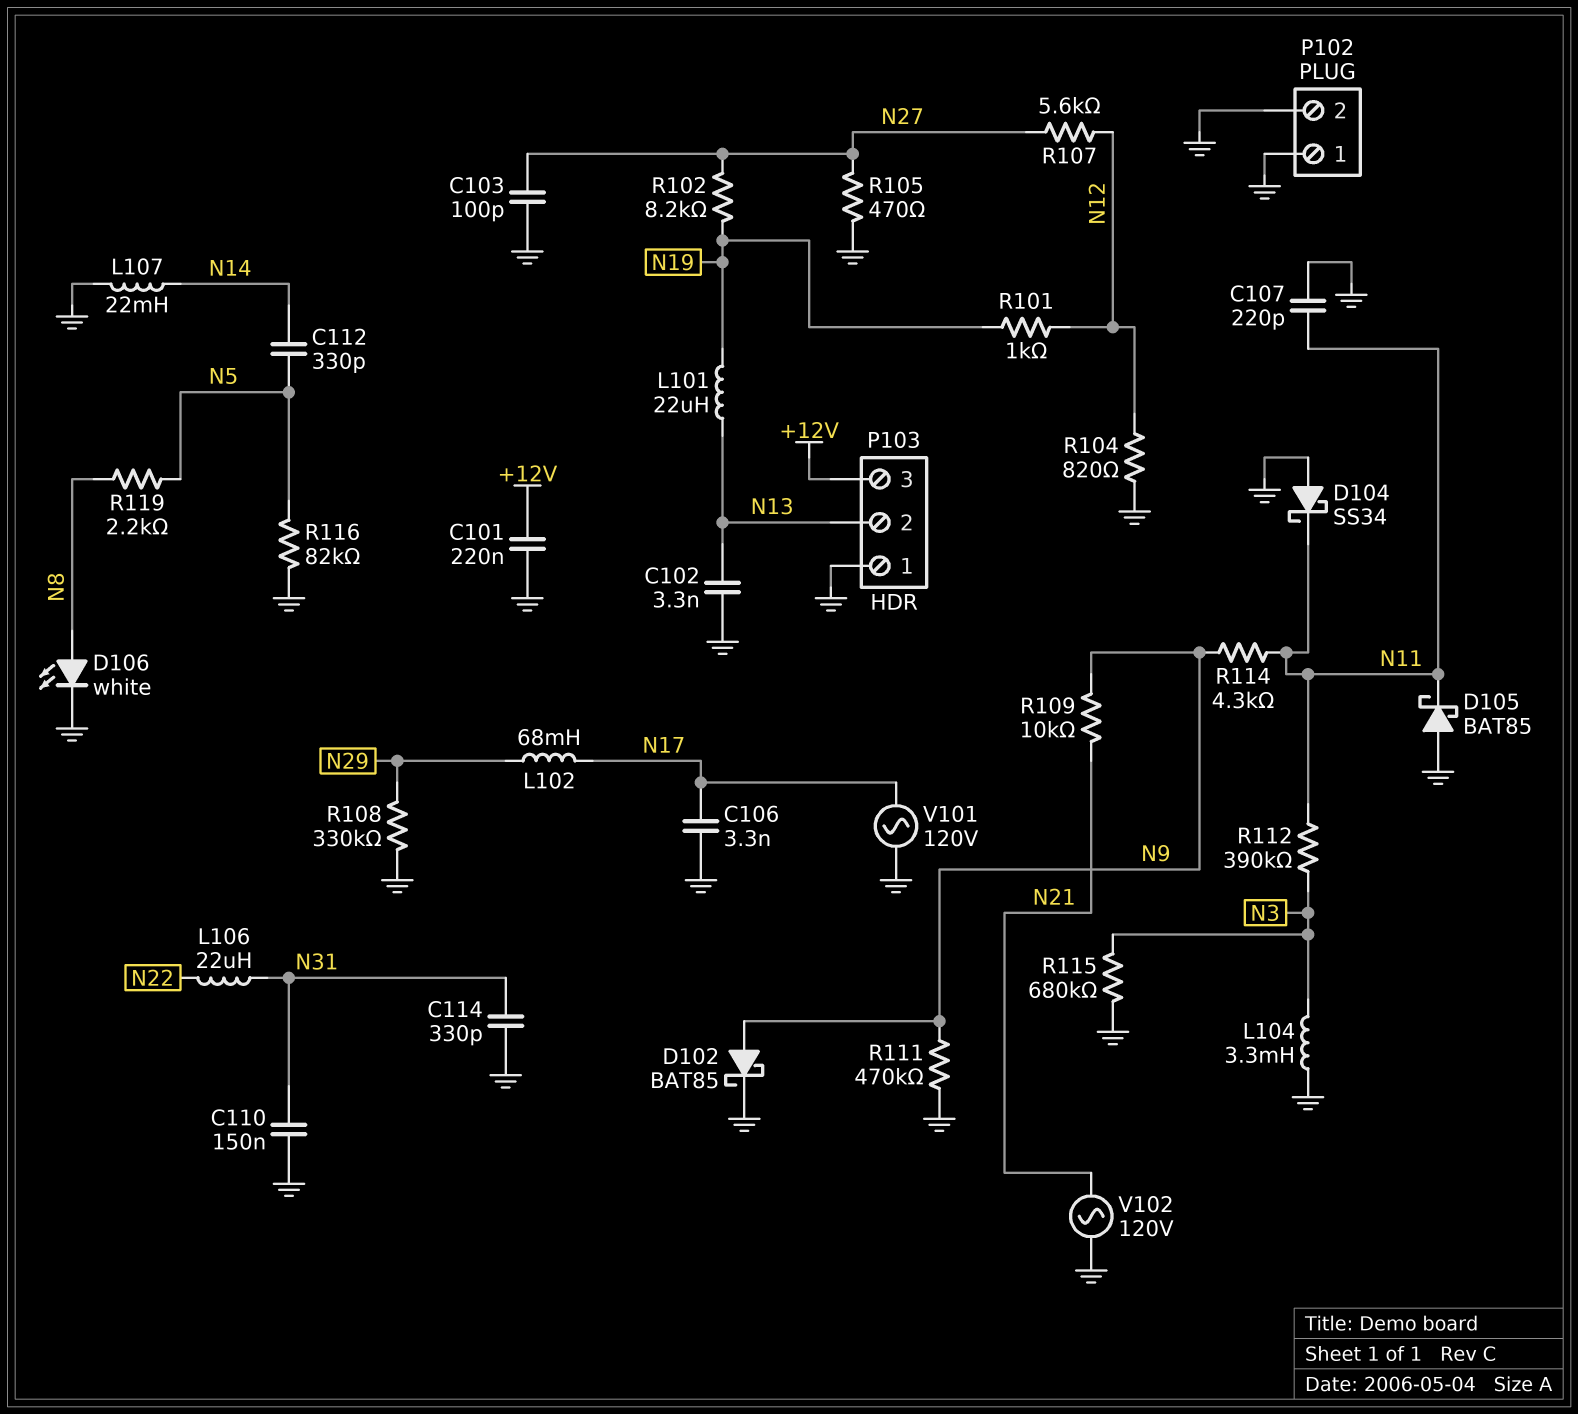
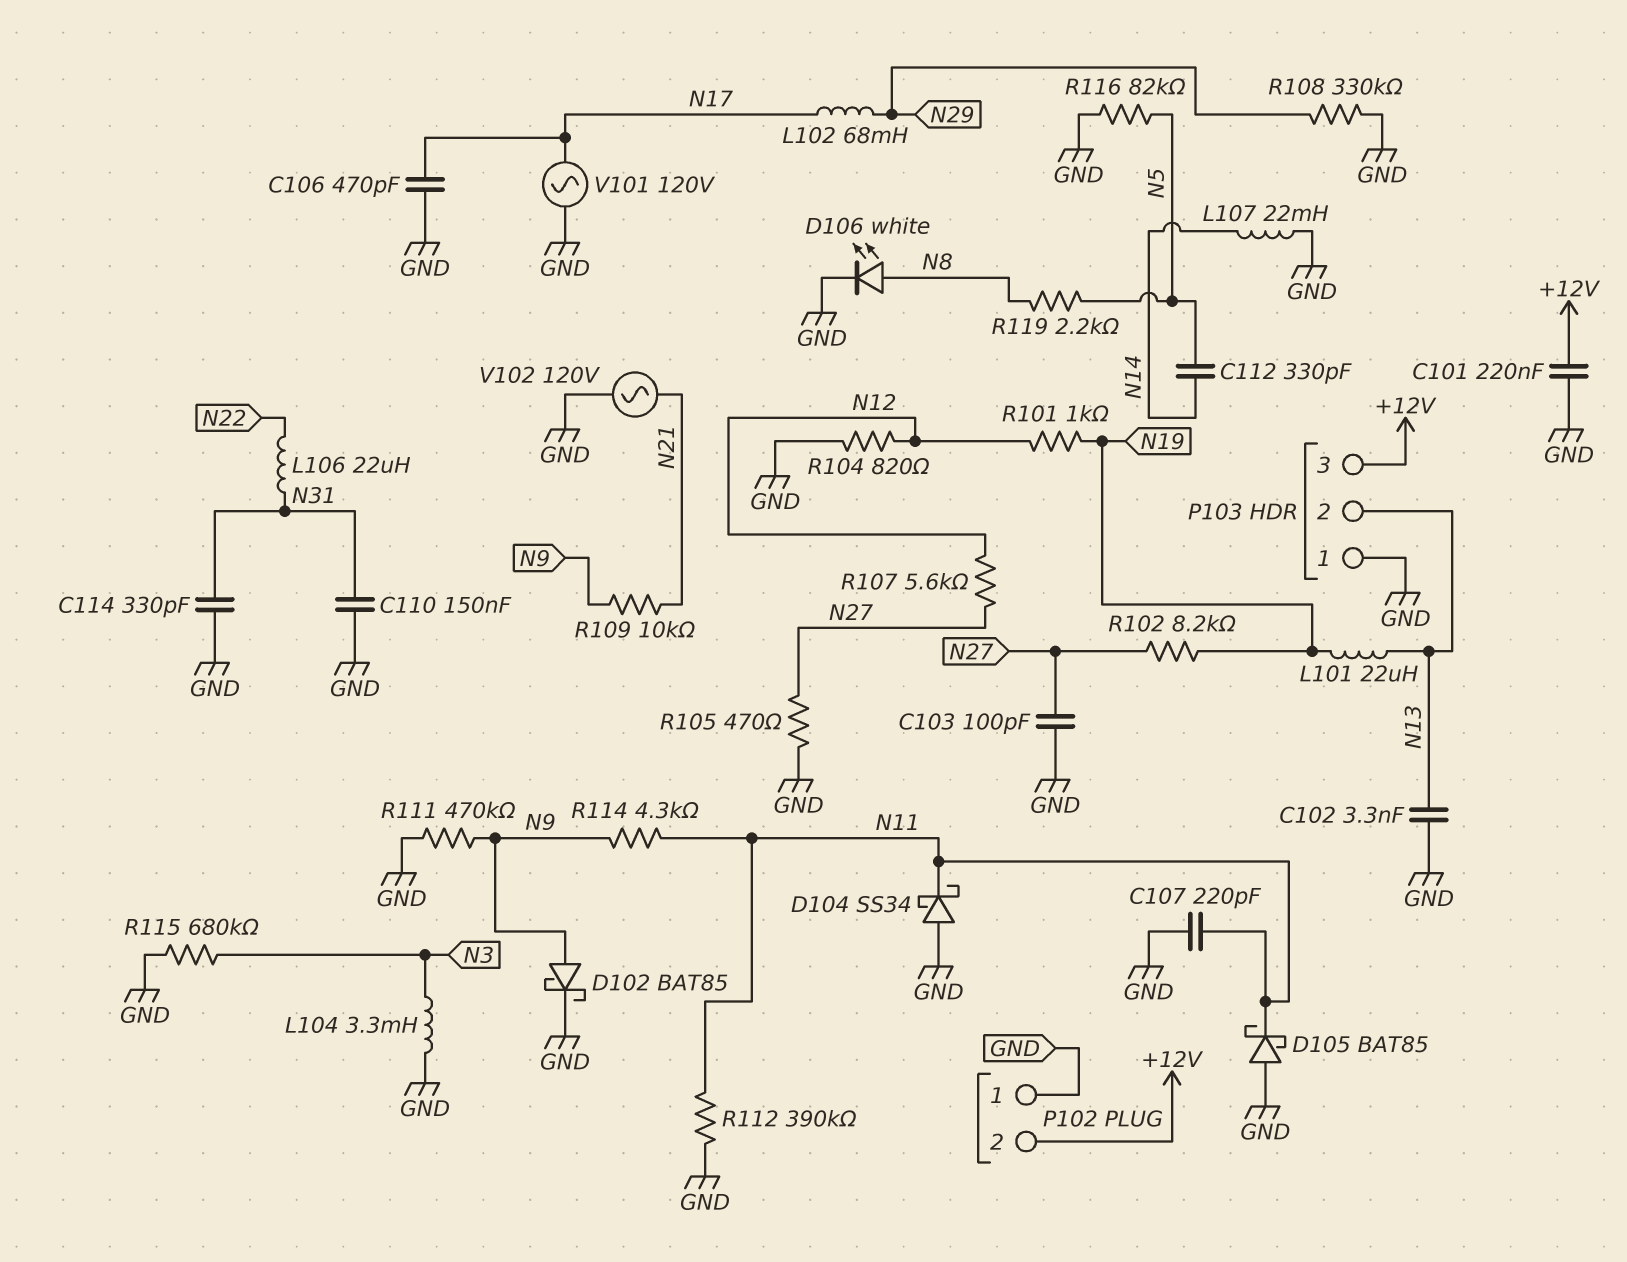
C106: 3.3nF (GND, N17) -> 470pF (GND, N17)
P102 pin 2: GND -> +12V
R112: 390k (N3, N11) -> 390k (GND, N11)

